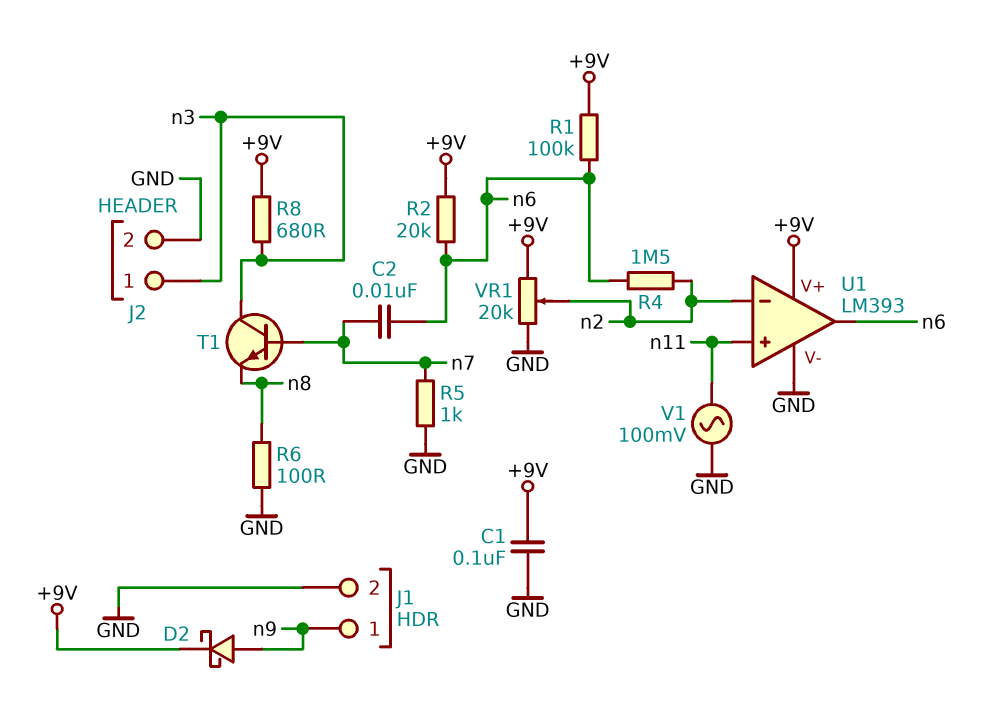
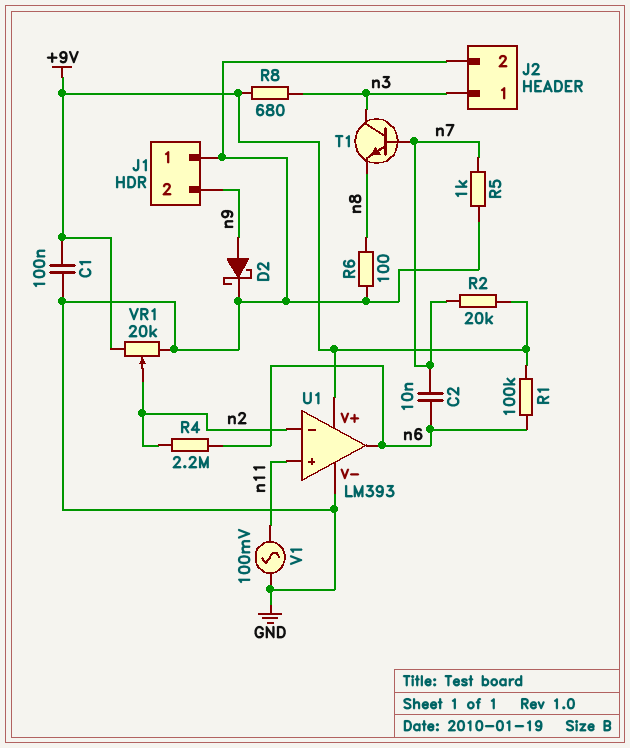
D2: schottky (A n9, K +9V) -> schottky (A n9, K GND)
J1 pin 1: n9 -> GND
J1 pin 2: GND -> n9
R2: 20k (+9V, n6) -> 20k (+9V, n7)
R4: 1.5M (n2, n6) -> 2.2M (n2, n6)

